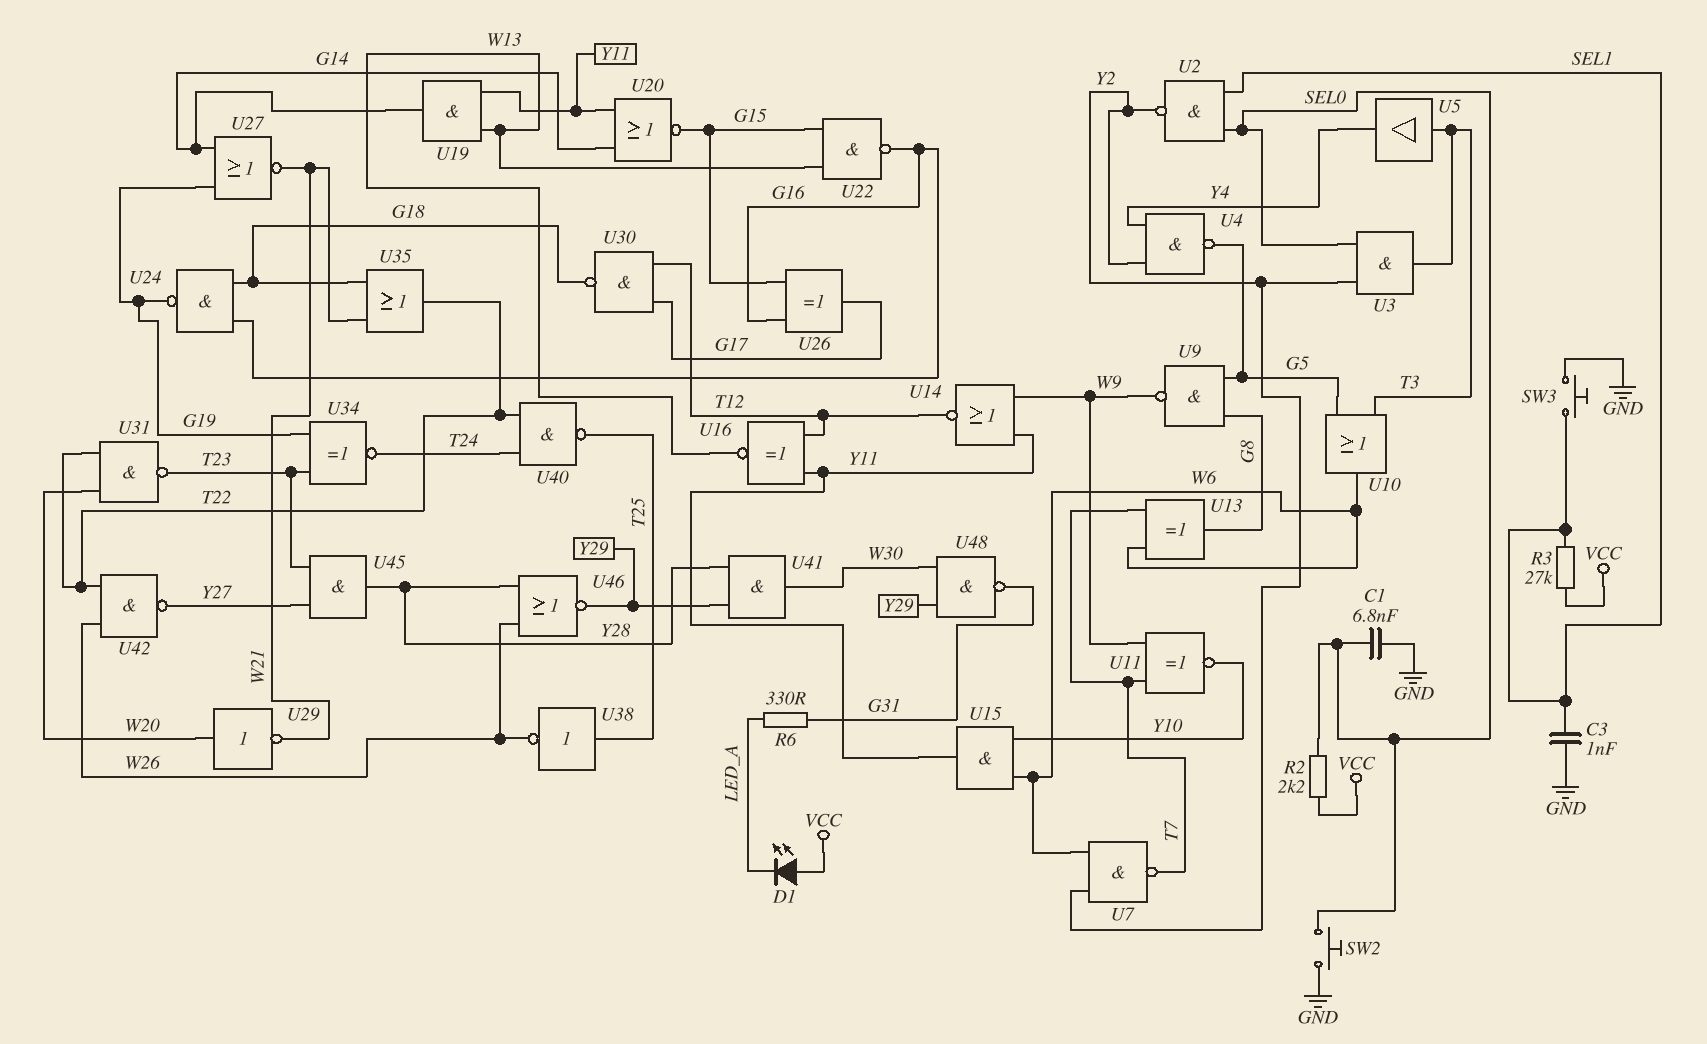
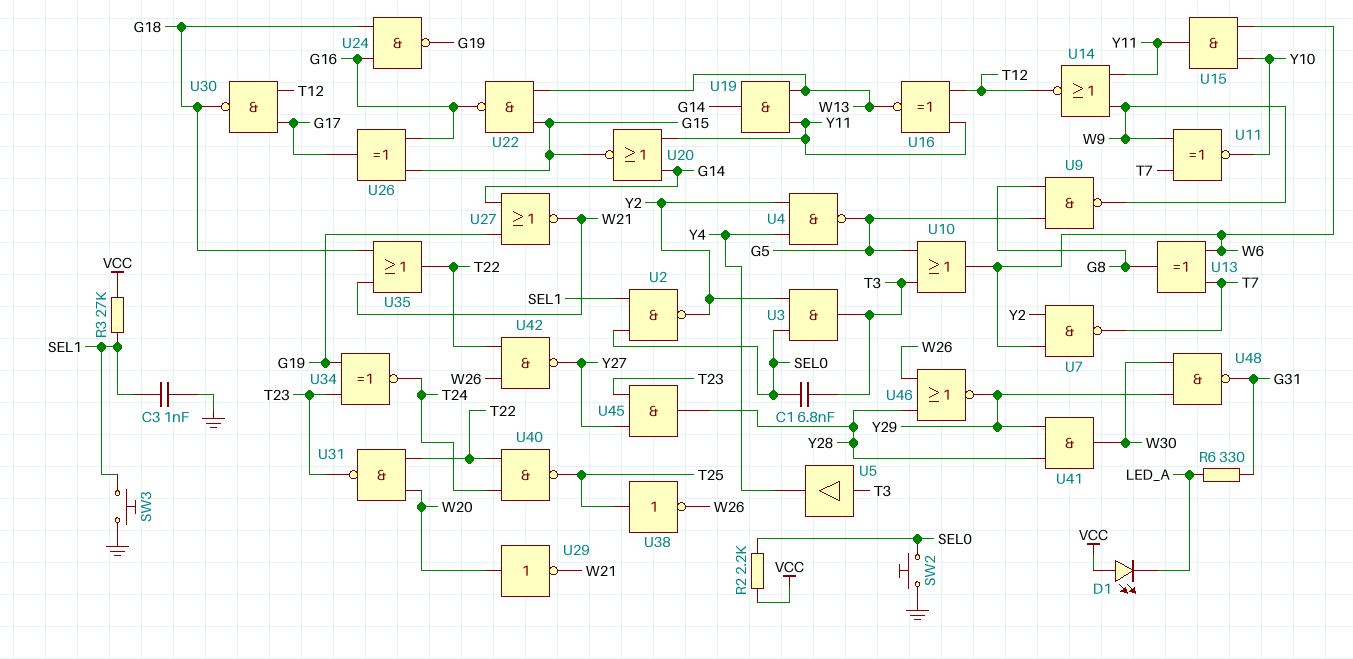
C1: 6.8nF (GND, SEL0) -> 6.8nF (SEL0, T3)

